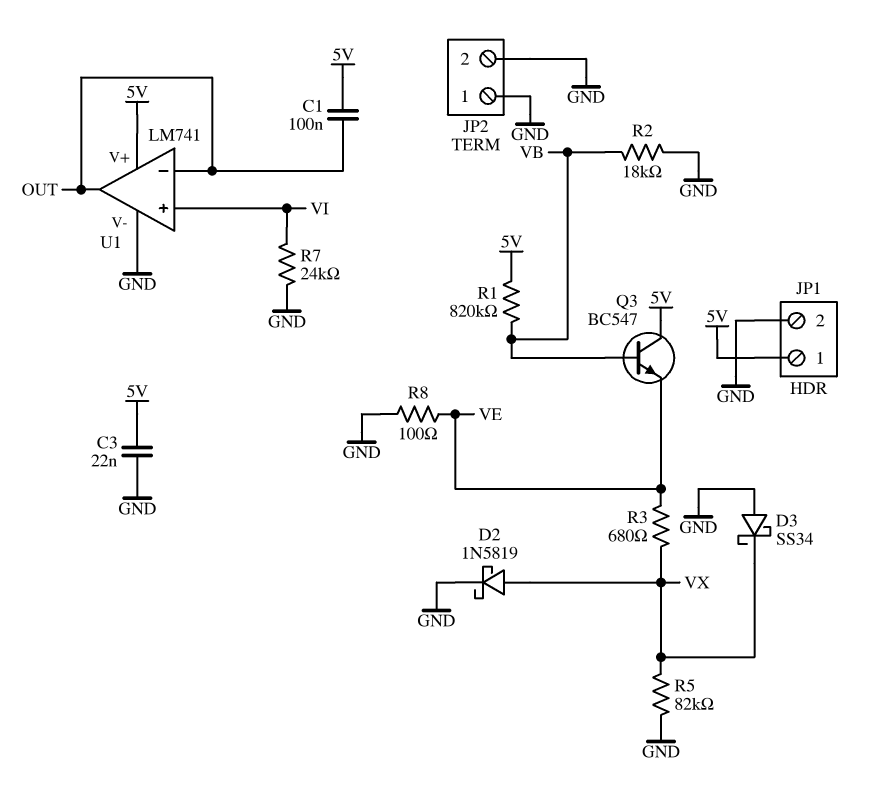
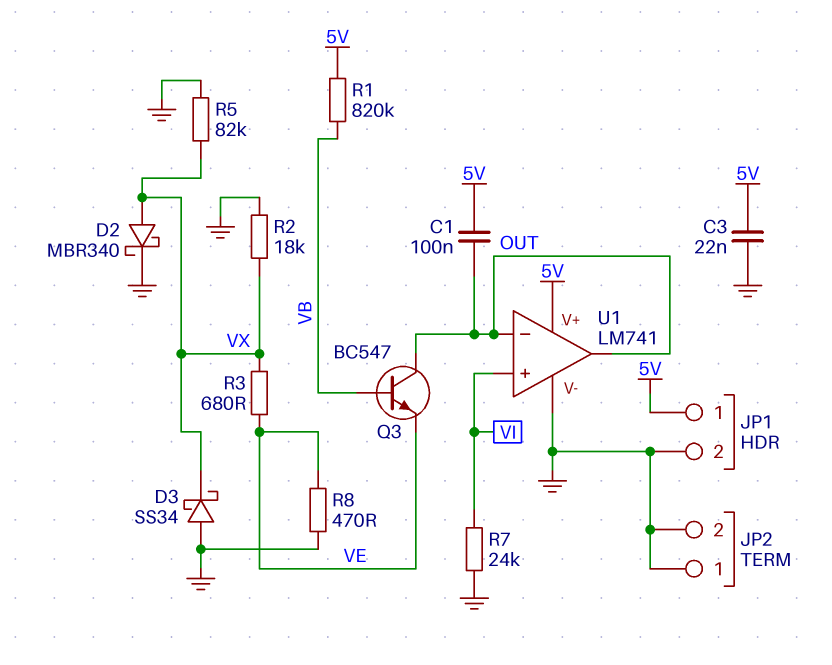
D2: schottky 1N5819 (A VX, K GND) -> schottky MBR340 (A VX, K GND)
Q3: NPN BC547 (B VB, C 5V, E VE) -> NPN BC547 (B VB, C OUT, E VE)
R2: 18k (GND, VB) -> 18k (GND, VX)
R8: 100 (GND, VE) -> 470 (GND, VE)

